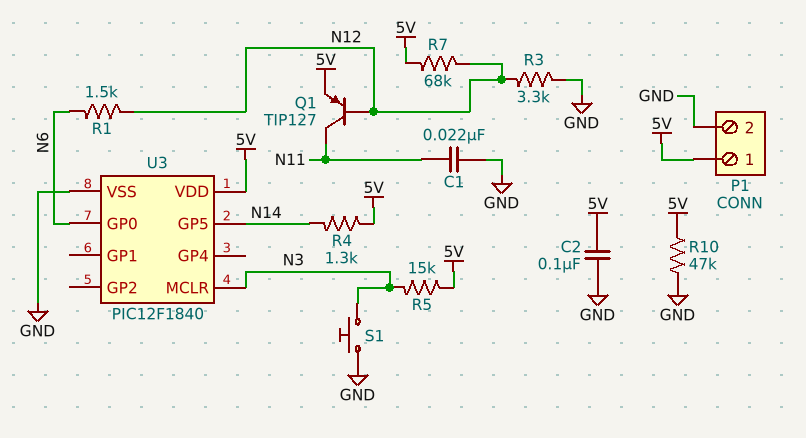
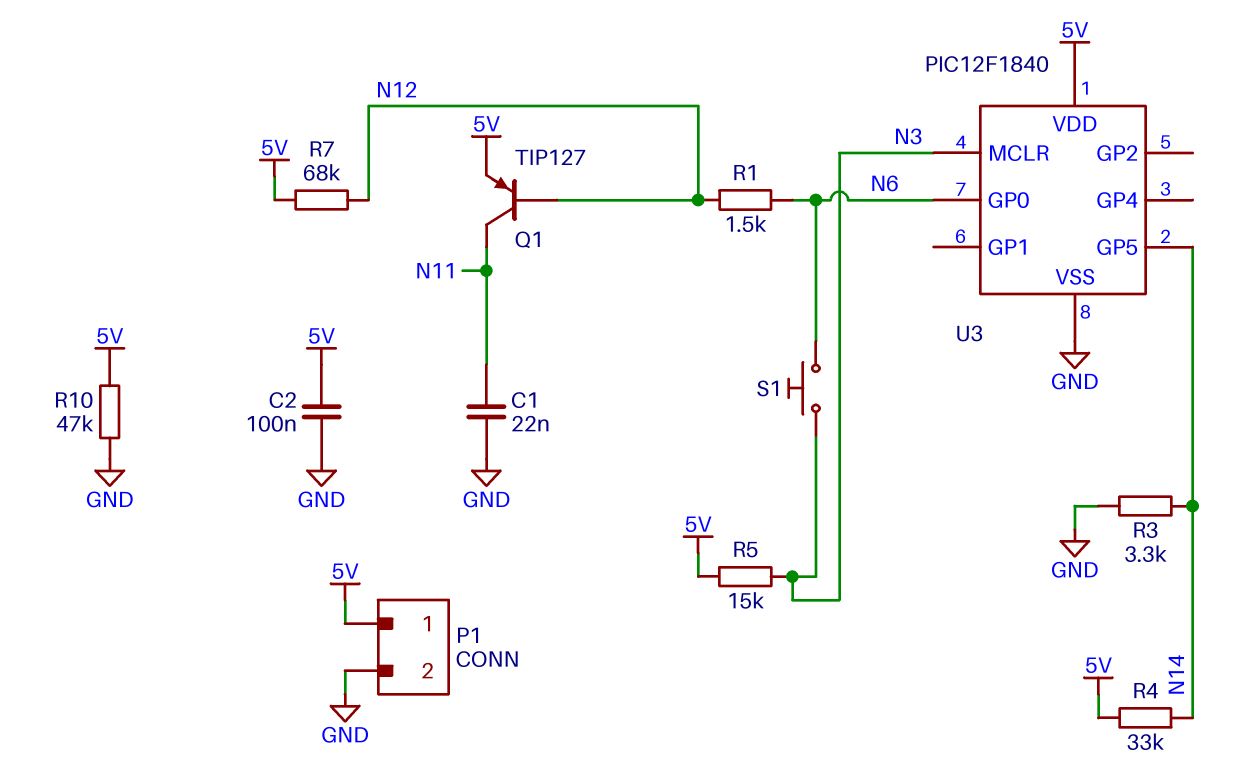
R3: 3.3k (GND, N12) -> 3.3k (GND, N14)
R4: 1.3k (5V, N14) -> 33k (5V, N14)
S1: button (GND, N3) -> button (N3, N6)

